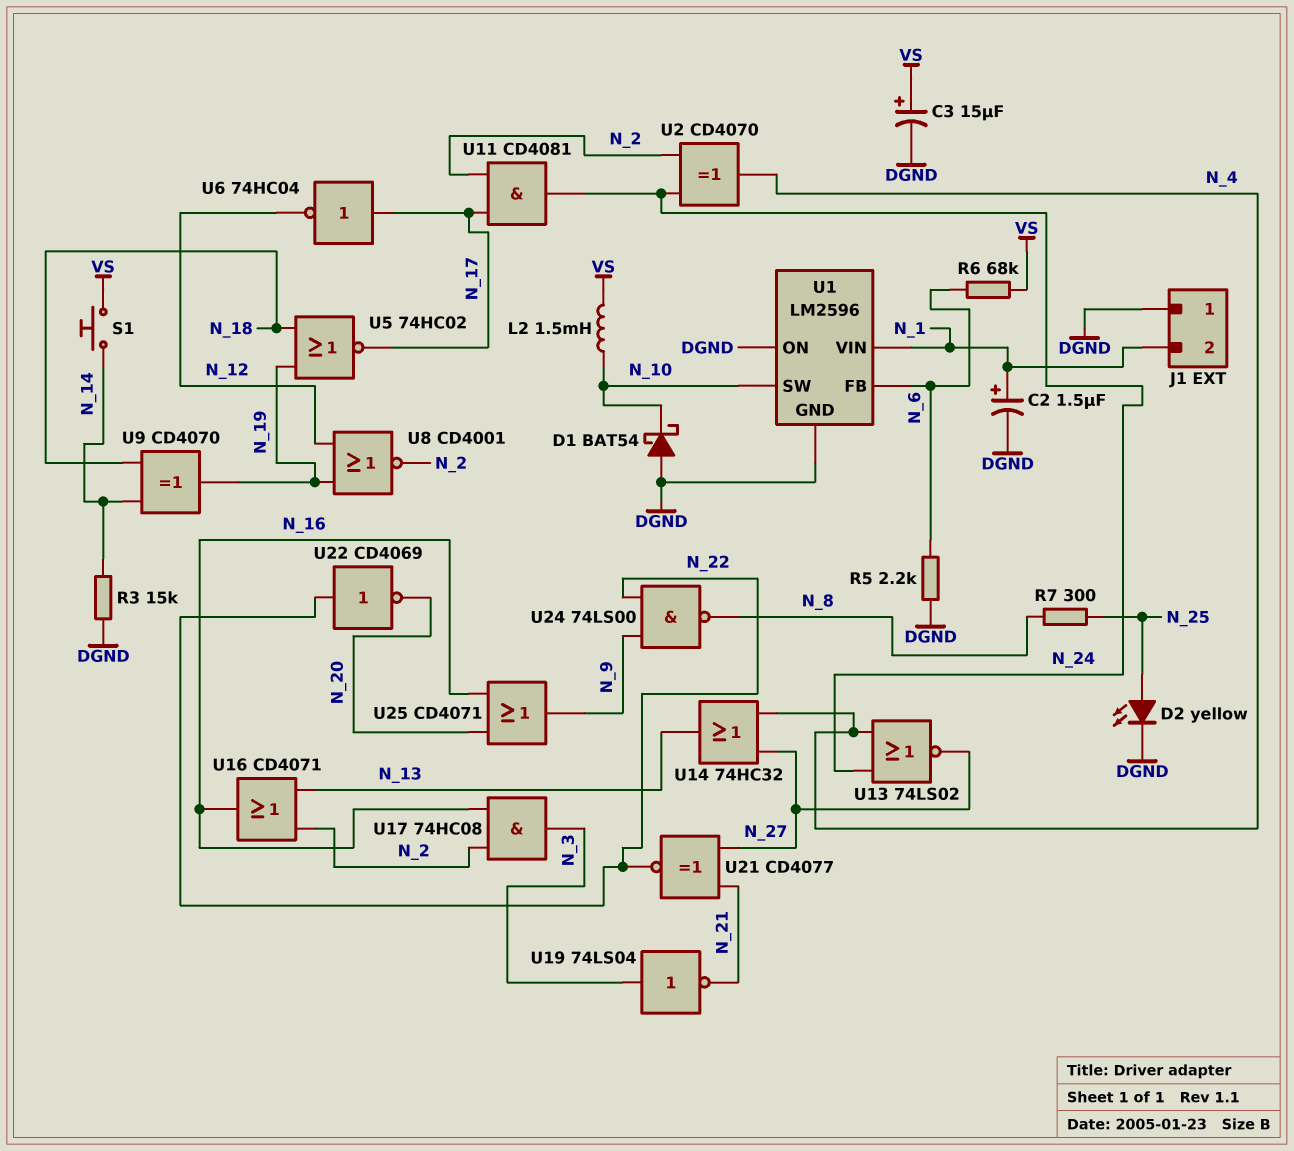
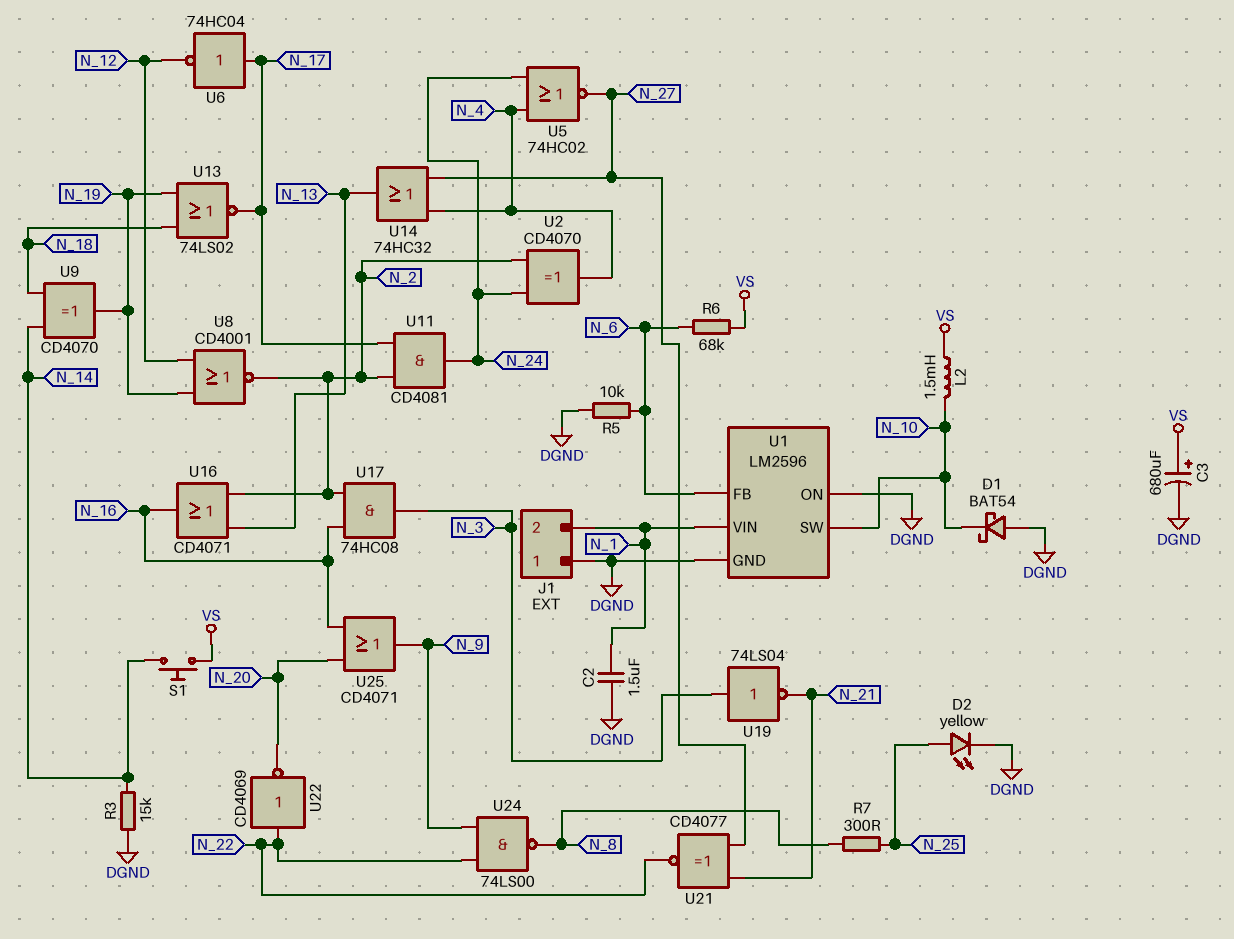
C2: 1.5uF (plus N_1, minus DGND) -> 1.5uF (DGND, N_1)
C3: 15uF (plus VS, minus DGND) -> 680uF (plus VS, minus DGND)
R5: 2.2k (DGND, N_6) -> 10k (DGND, N_6)
U5: NOR 74HC02 (in N_18, in N_19, out N_17) -> NOR 74HC02 (in N_4, in N_24, out N_27)
U13: NOR 74LS02 (in N_4, in N_24, out N_27) -> NOR 74LS02 (in N_18, in N_19, out N_17)

